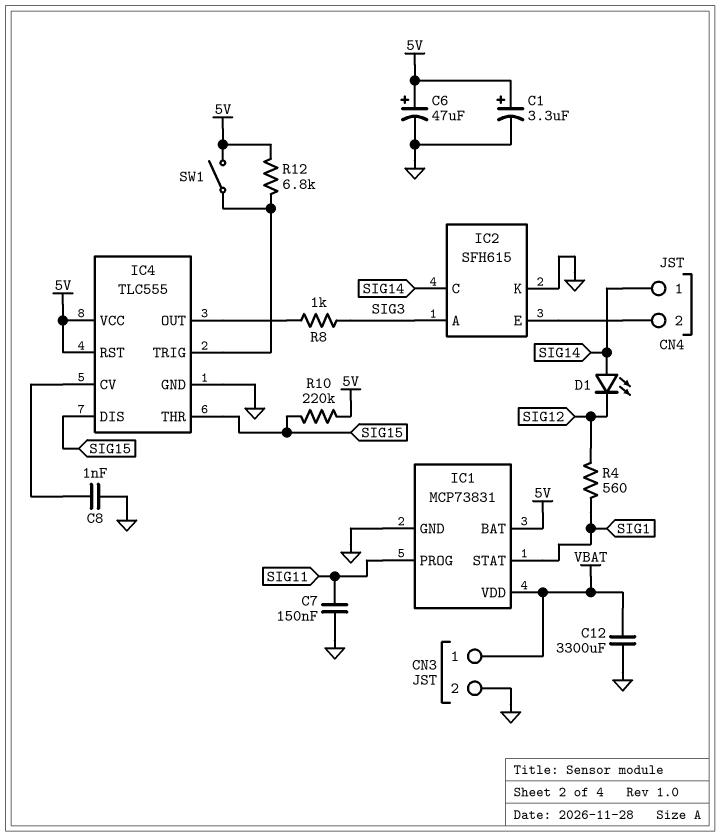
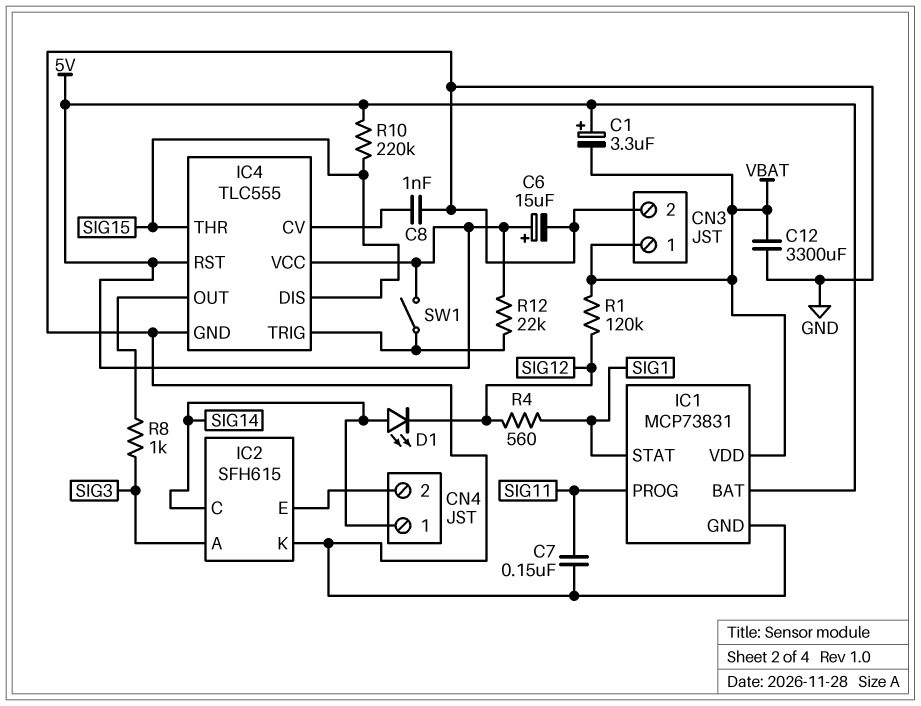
C1: 3.3uF (plus 5V, minus GND) -> 3.3uF (plus 5V, minus VBAT)
C6: 47uF (plus 5V, minus GND) -> 15uF (plus 5V, minus GND)
R1: none -> 120k (SIG12, VBAT)
R12: 6.8k (5V, IC4/TRIG) -> 22k (5V, IC4/TRIG)

